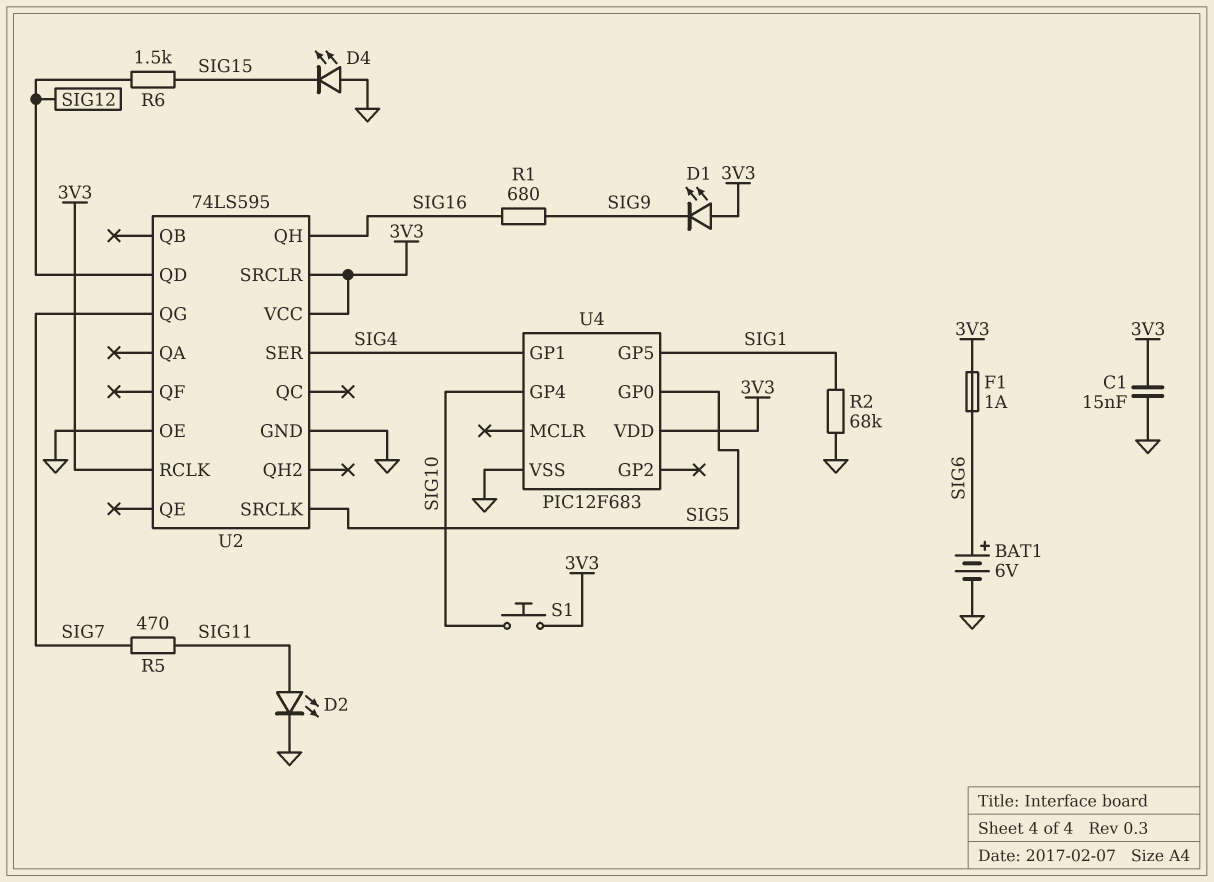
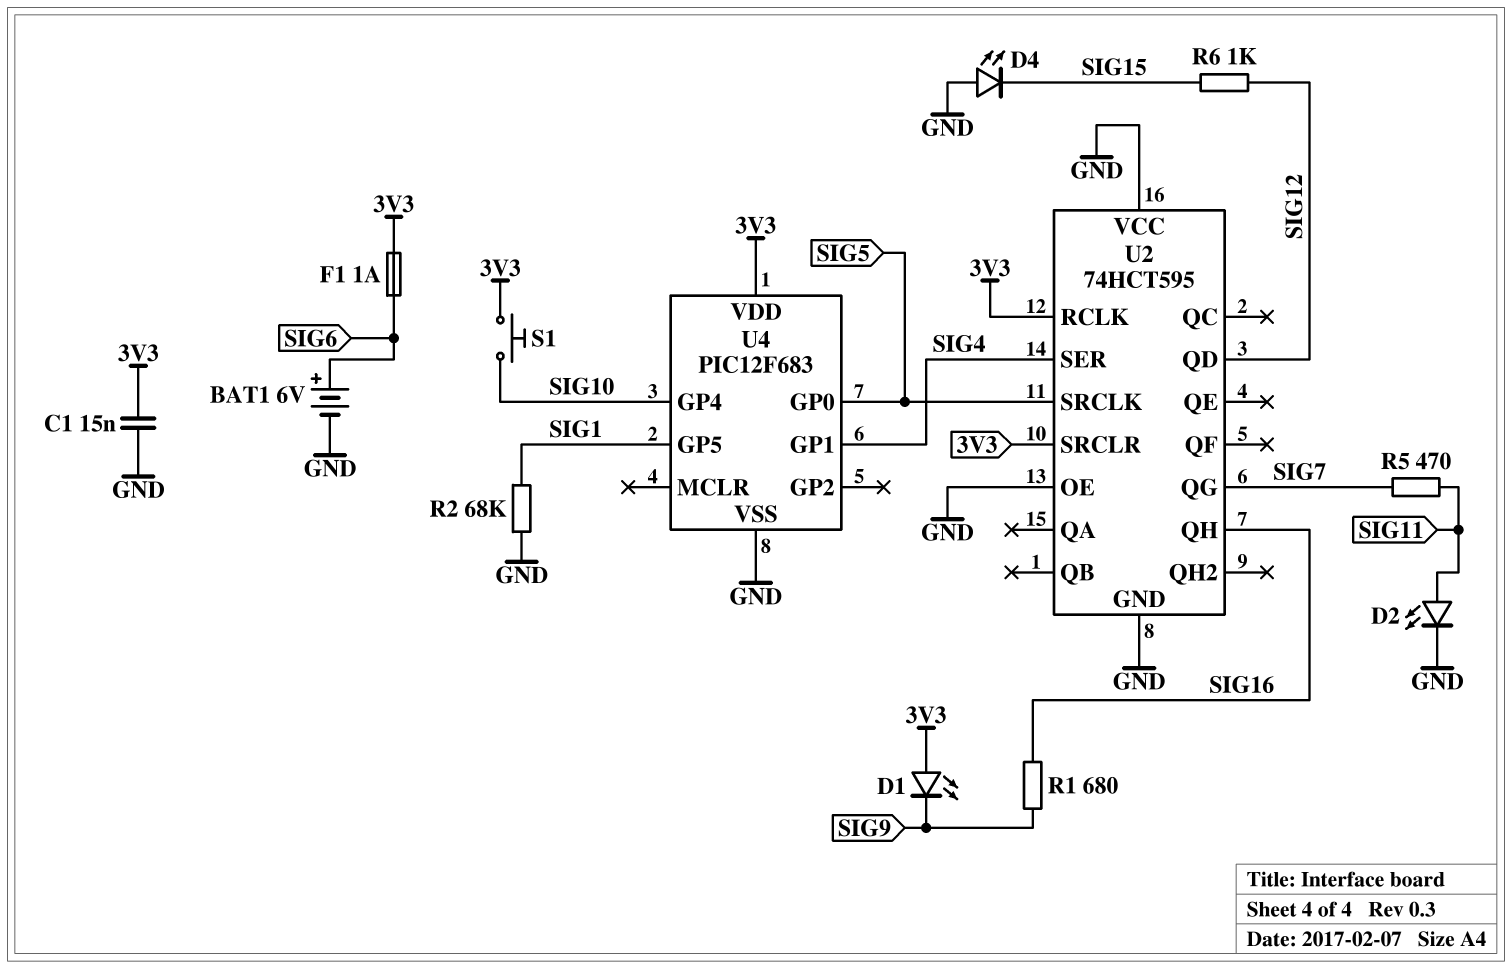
R6: 1.5k (SIG12, SIG15) -> 1k (SIG12, SIG15)
U2: 74LS595 -> 74HCT595
U2 pin VCC: 3V3 -> GND

